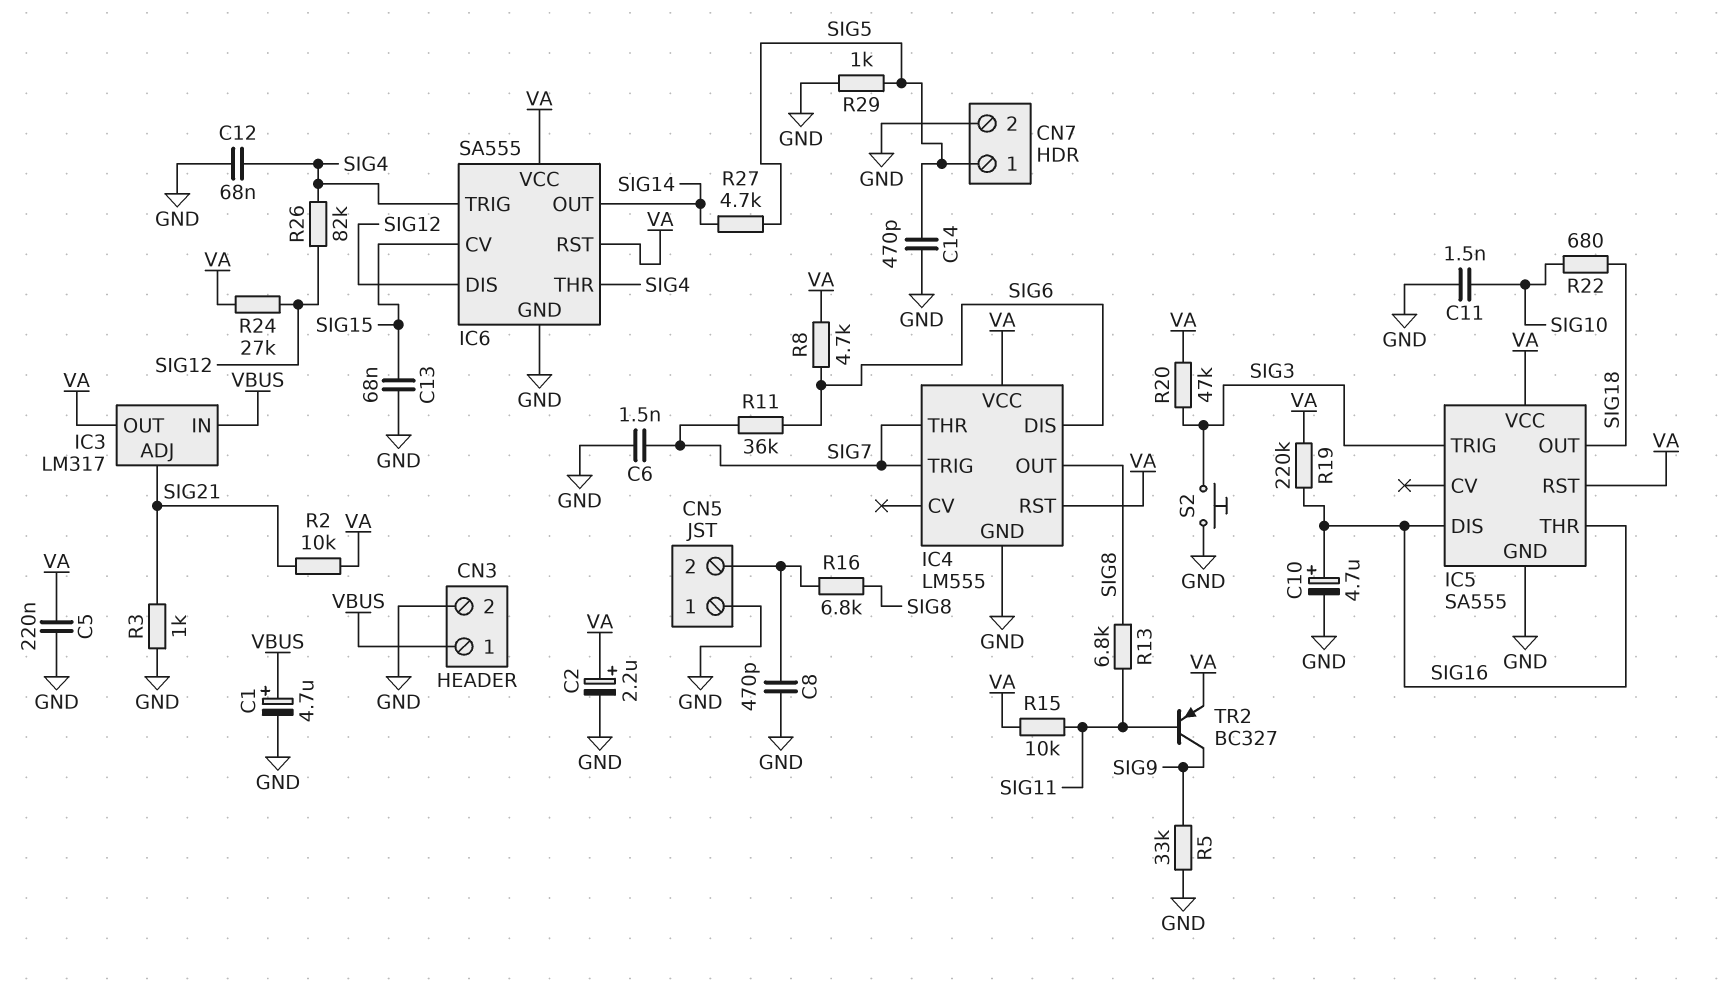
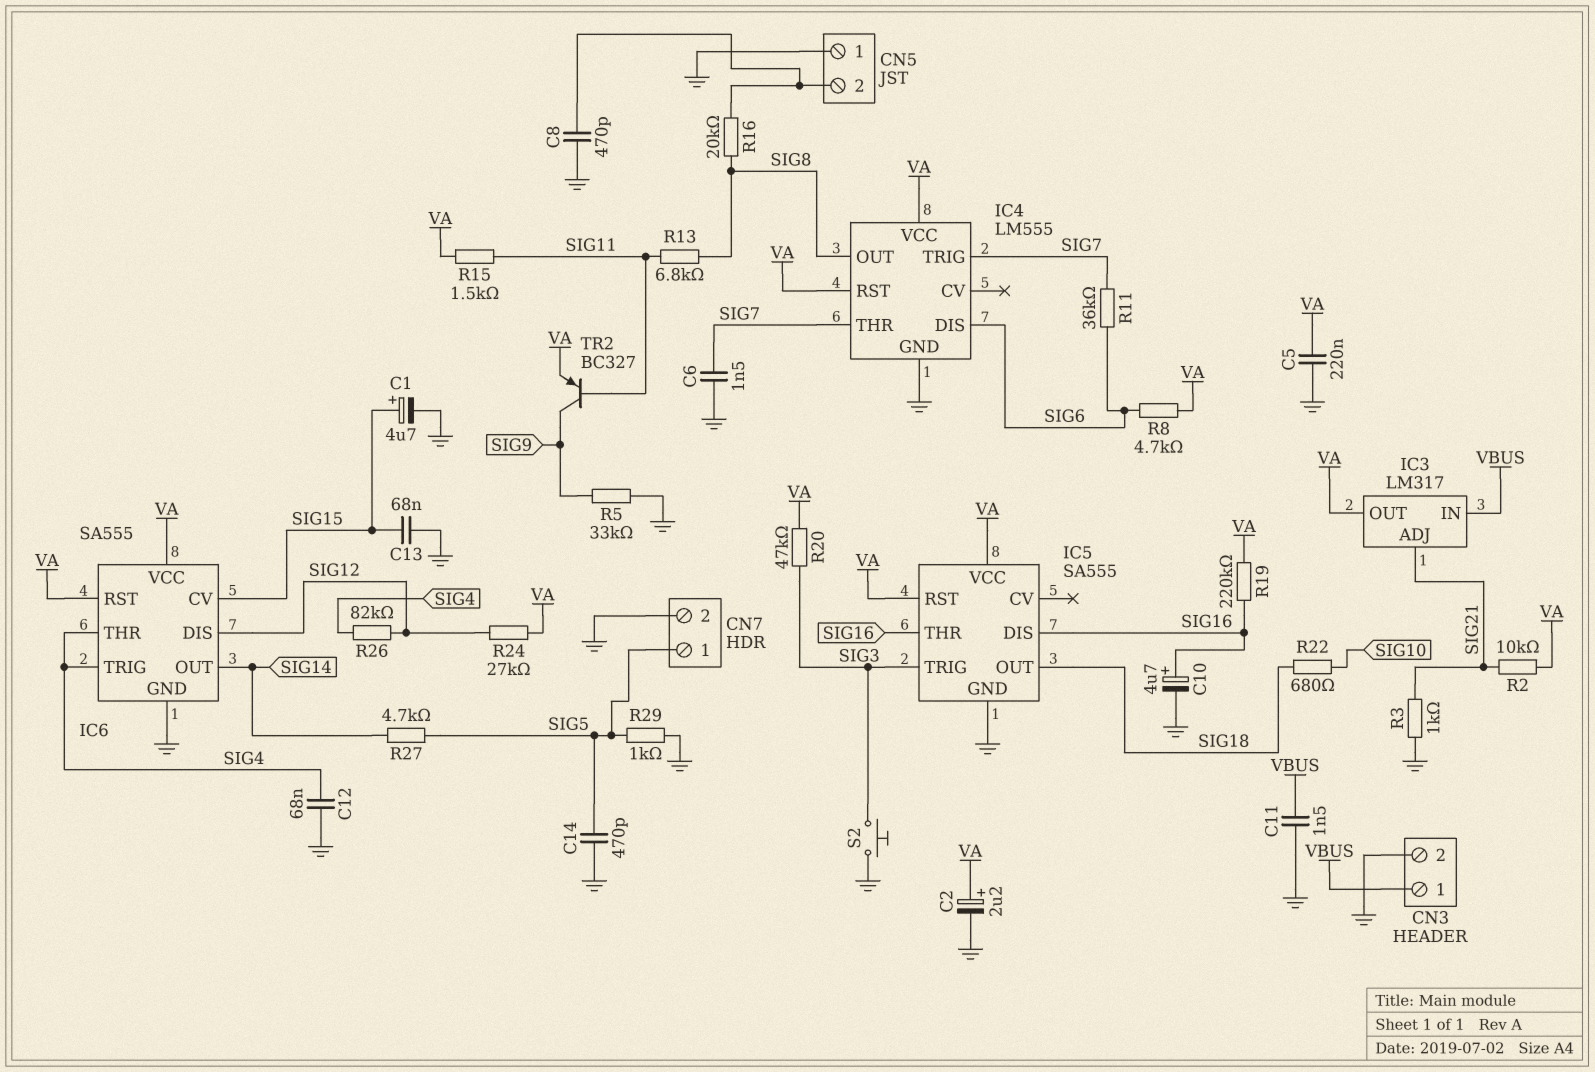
C1: 4.7uF (plus VBUS, minus GND) -> 4.7uF (plus SIG15, minus GND)
C11: 1.5nF (GND, SIG10) -> 1.5nF (GND, VBUS)
R15: 10k (SIG11, VA) -> 1.5k (SIG11, VA)
R16: 6.8k (CN5/2, SIG8) -> 20k (CN5/2, SIG8)

